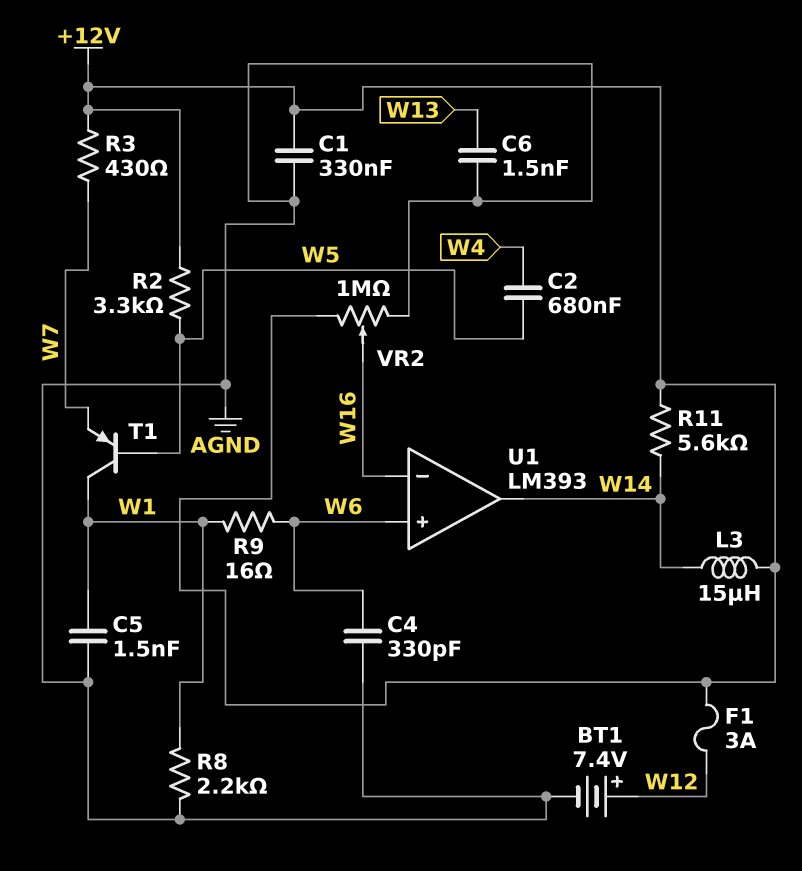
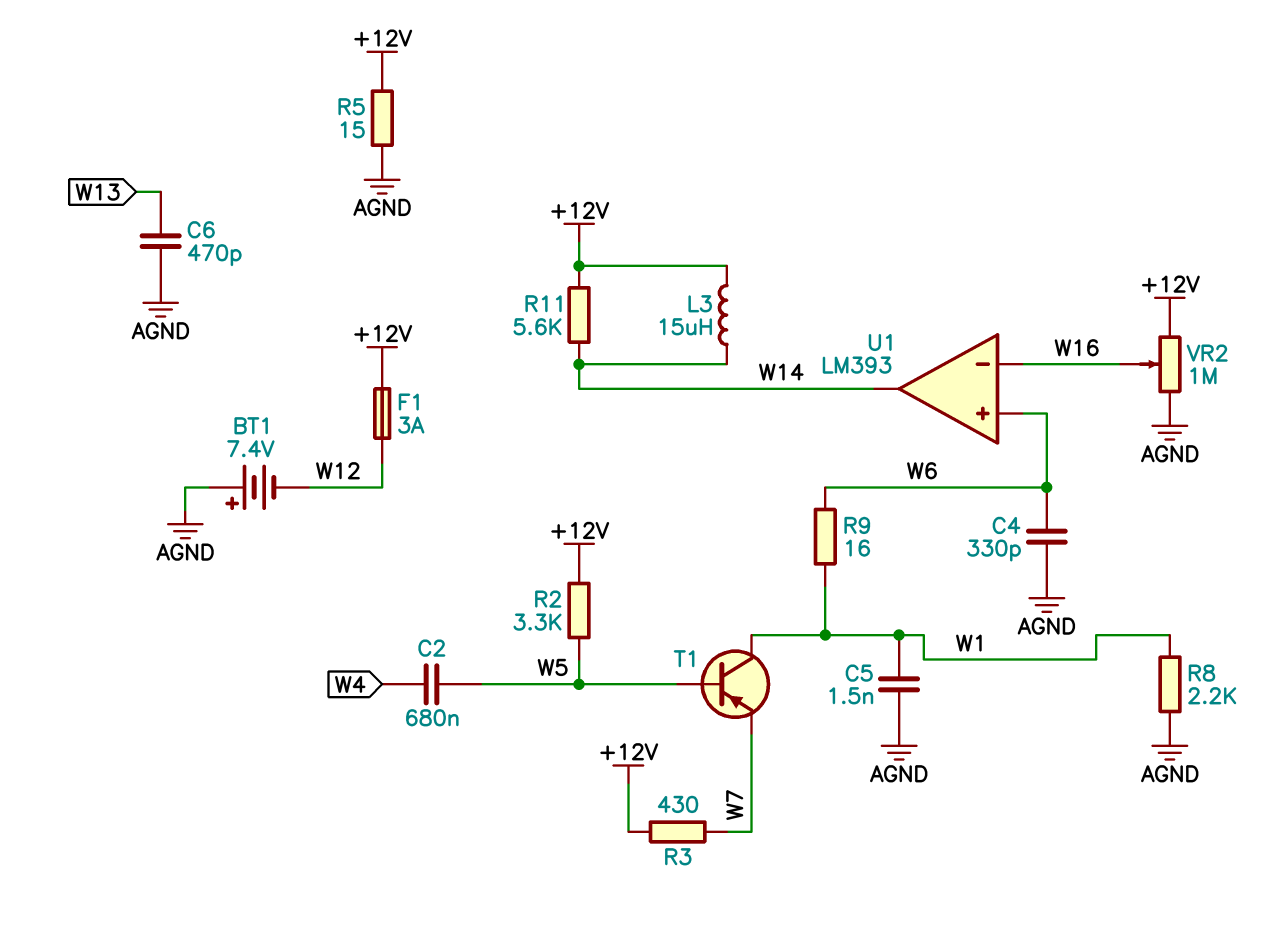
BT1: 7.4V (plus W12, minus AGND) -> 7.4V (plus AGND, minus W12)
C1: 330nF (+12V, AGND) -> none
C6: 1.5nF (AGND, W13) -> 470pF (AGND, W13)
R5: none -> 15 (+12V, AGND)

